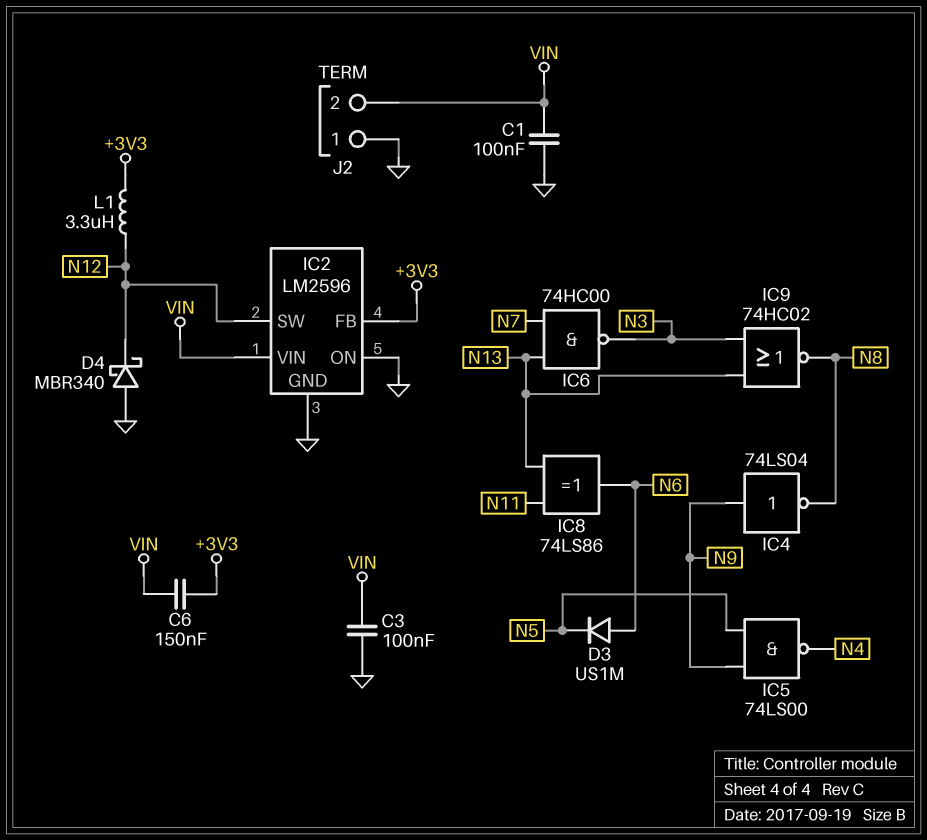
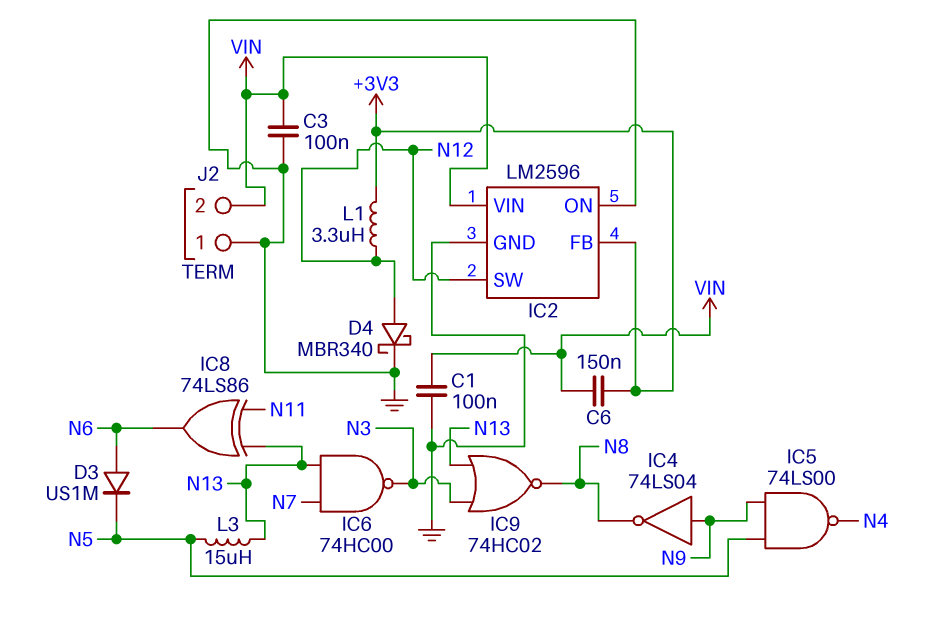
D4: schottky MBR340 (A GND, K N12) -> schottky MBR340 (A N12, K GND)
L3: none -> 15uH (N5, N13)

